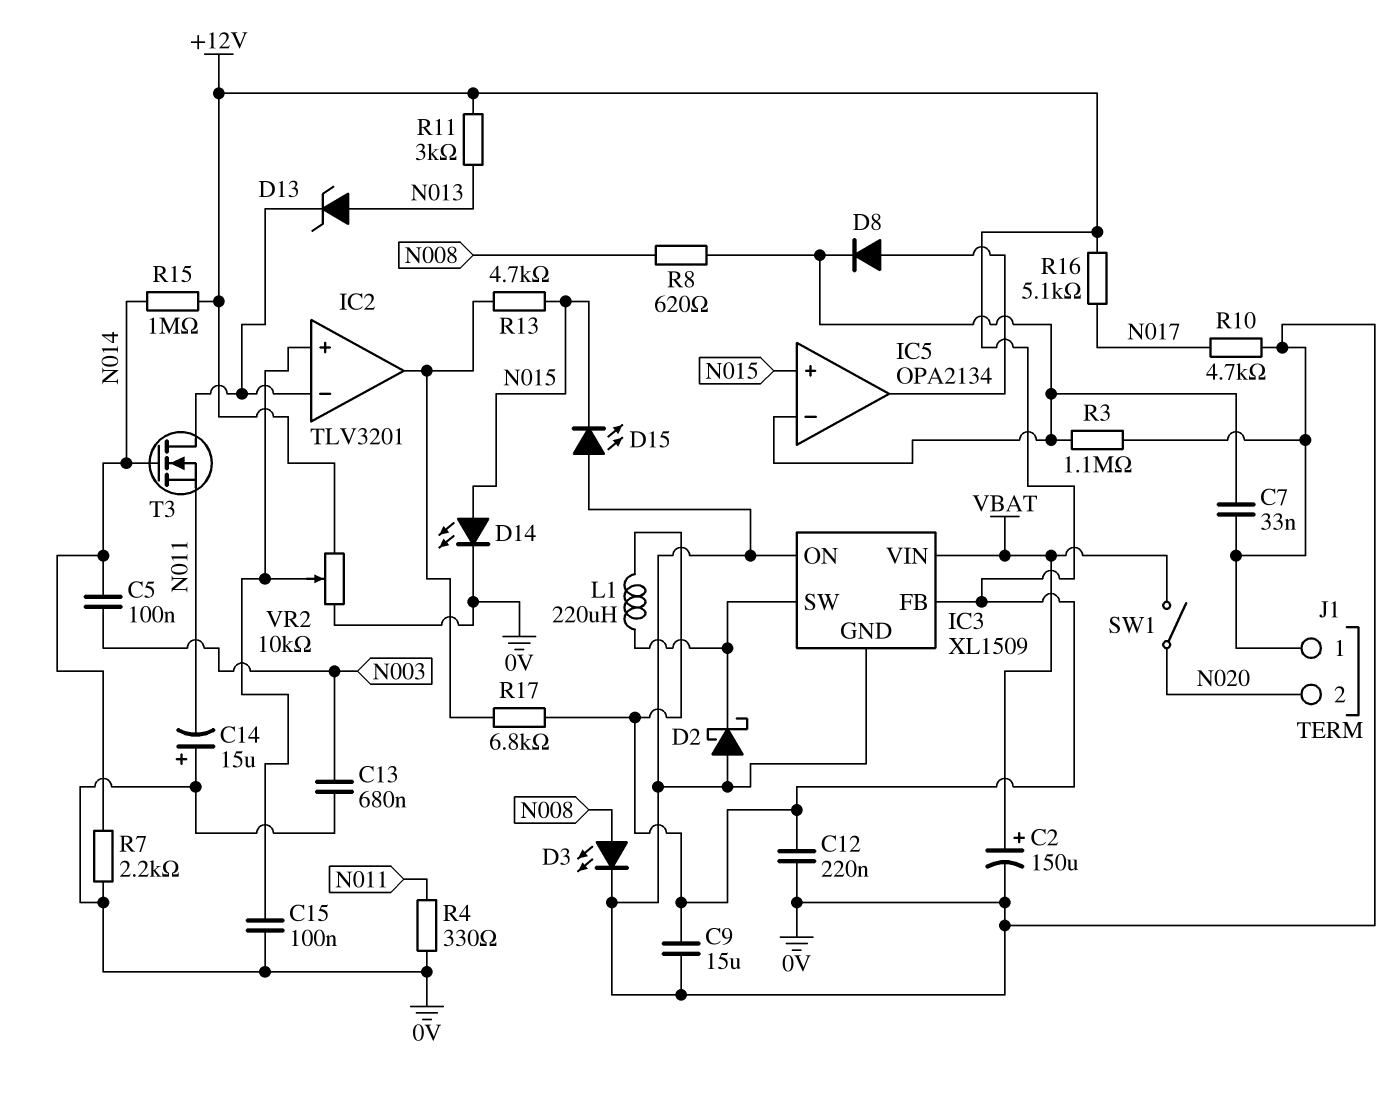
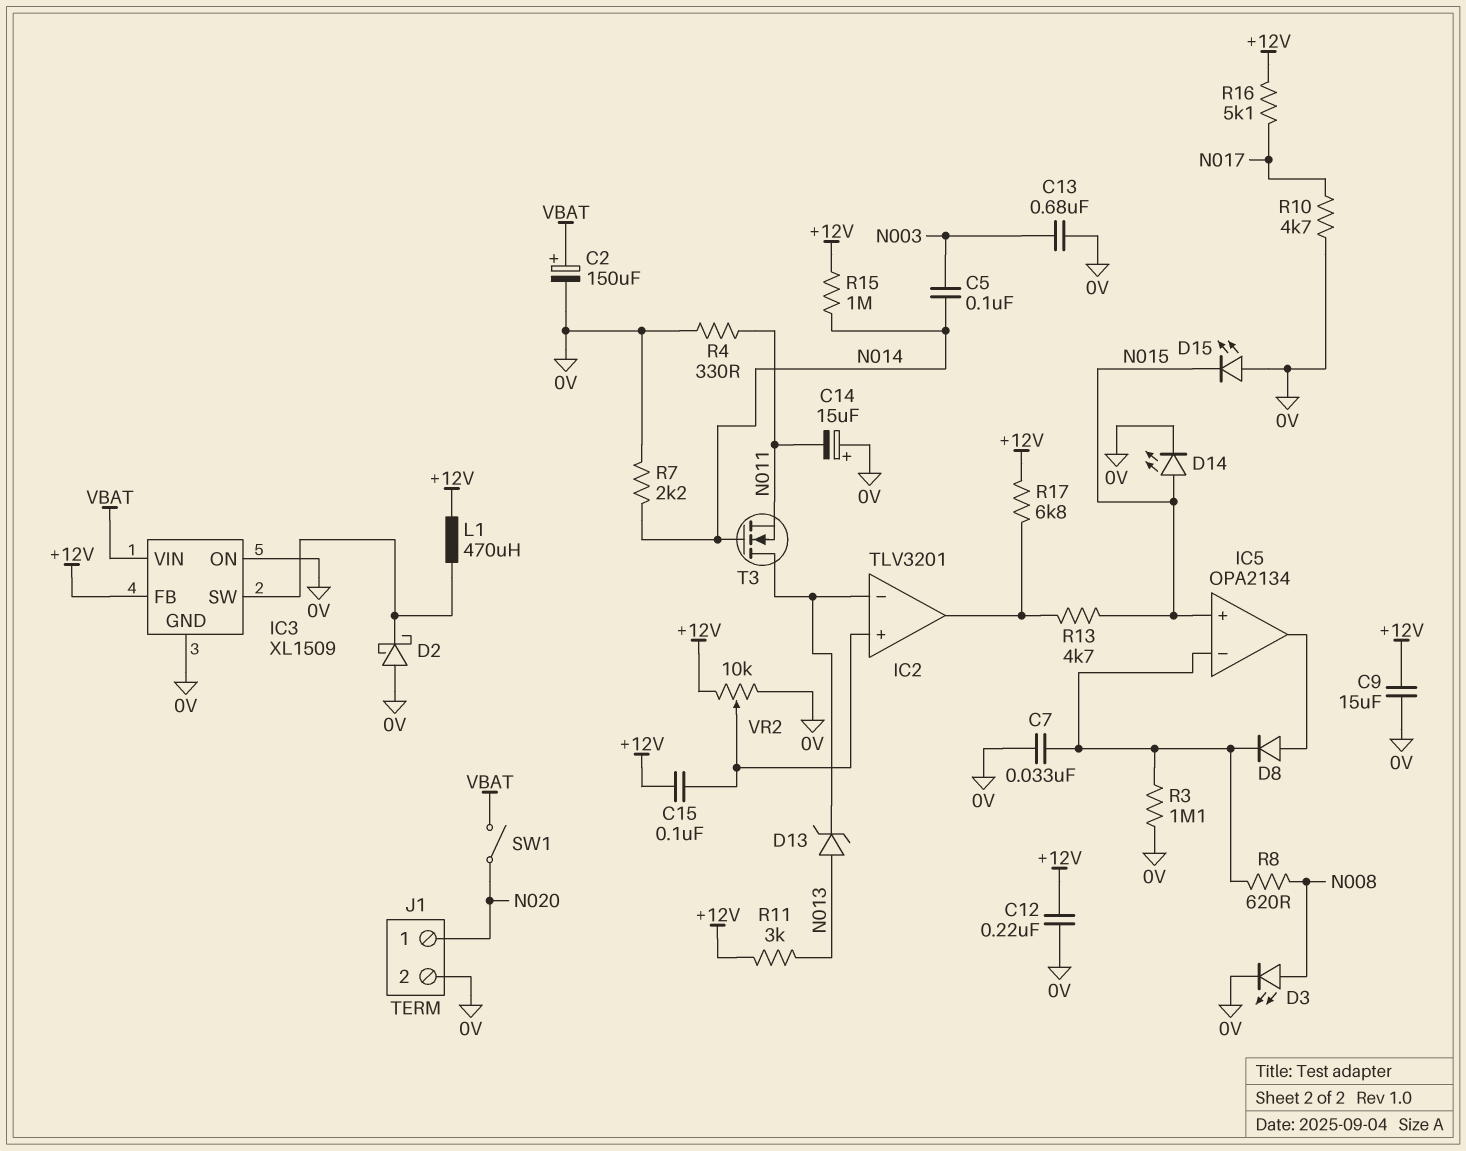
C15: 100nF (0V, IC2/in+) -> 100nF (+12V, IC2/in+)
J1 pin 1: 0V -> N020
J1 pin 2: N020 -> 0V
L1: 220uH (+12V, IC3/SW) -> 470uH (+12V, IC3/SW)

